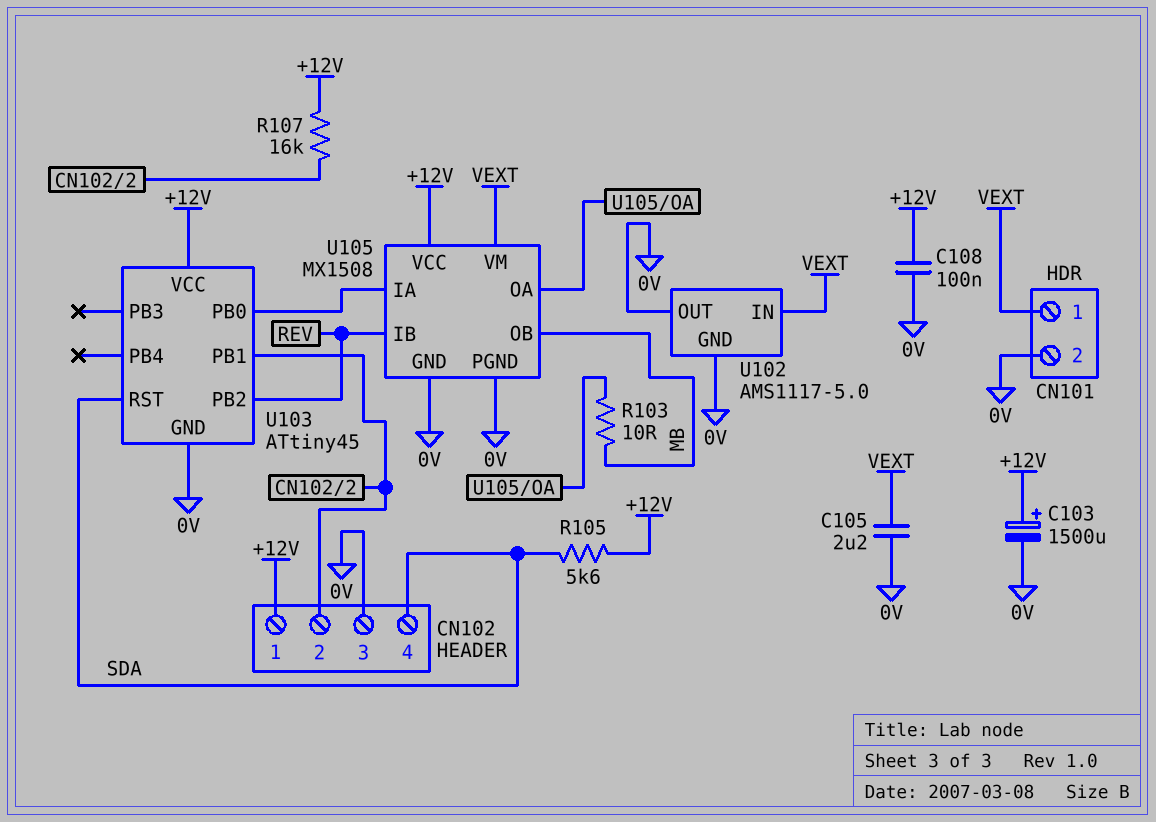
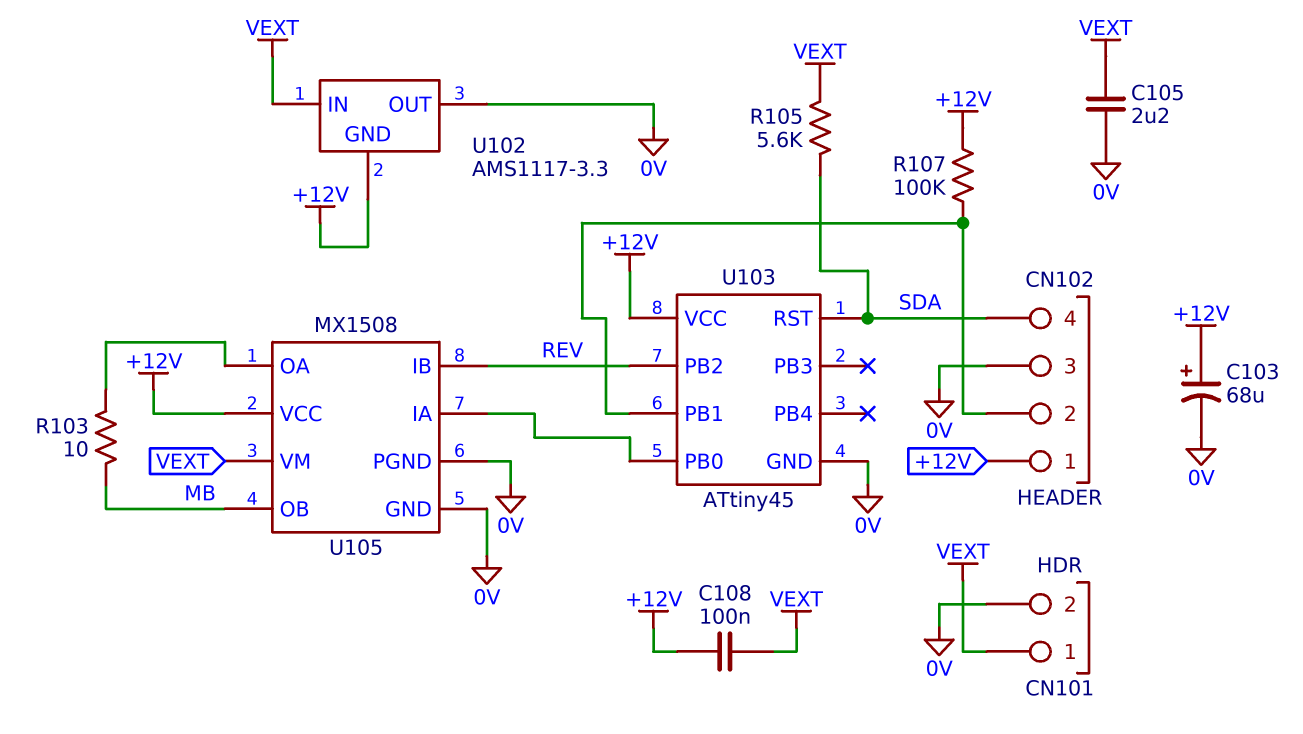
C103: 1500uF (plus +12V, minus 0V) -> 68uF (plus +12V, minus 0V)
C108: 100nF (+12V, 0V) -> 100nF (+12V, VEXT)
R105: 5.6k (+12V, SDA) -> 5.6k (SDA, VEXT)
R107: 16k (+12V, CN102/2) -> 100k (+12V, CN102/2)
U102: AMS1117-5.0 -> AMS1117-3.3
U102 pin GND: 0V -> +12V

